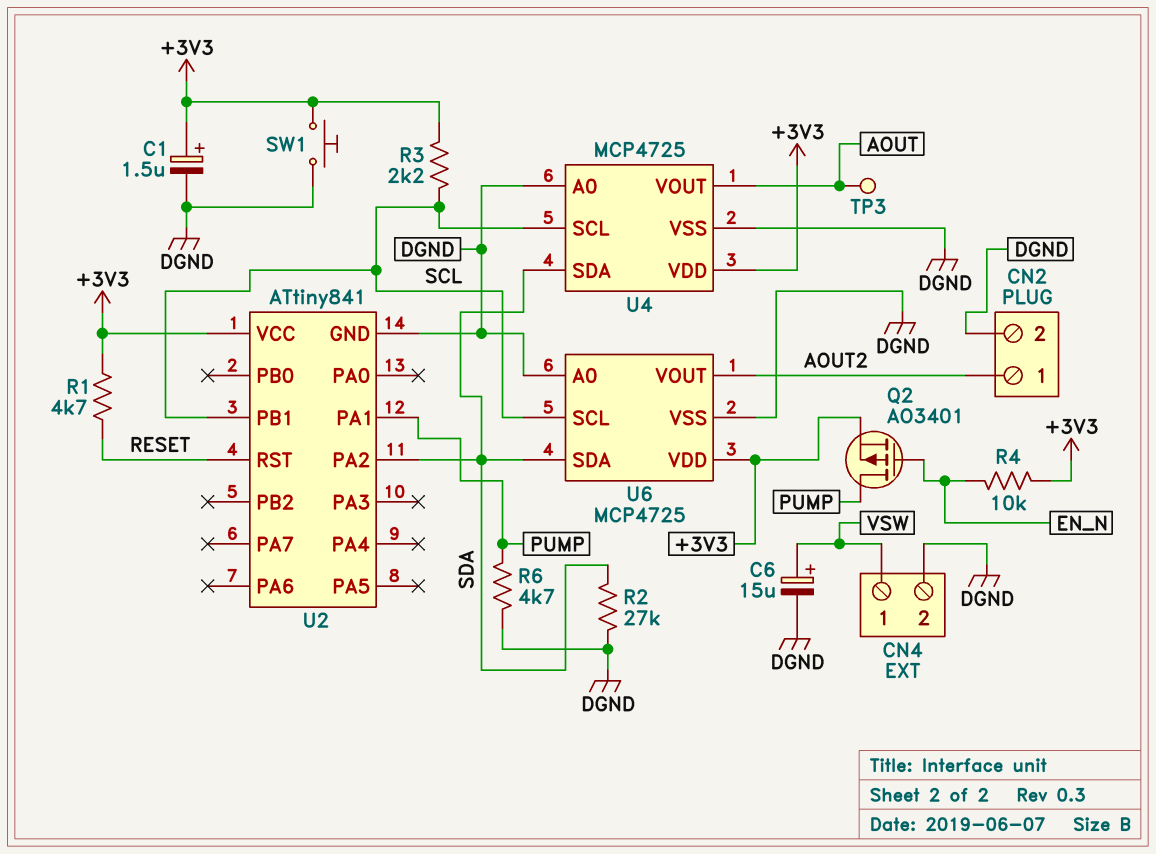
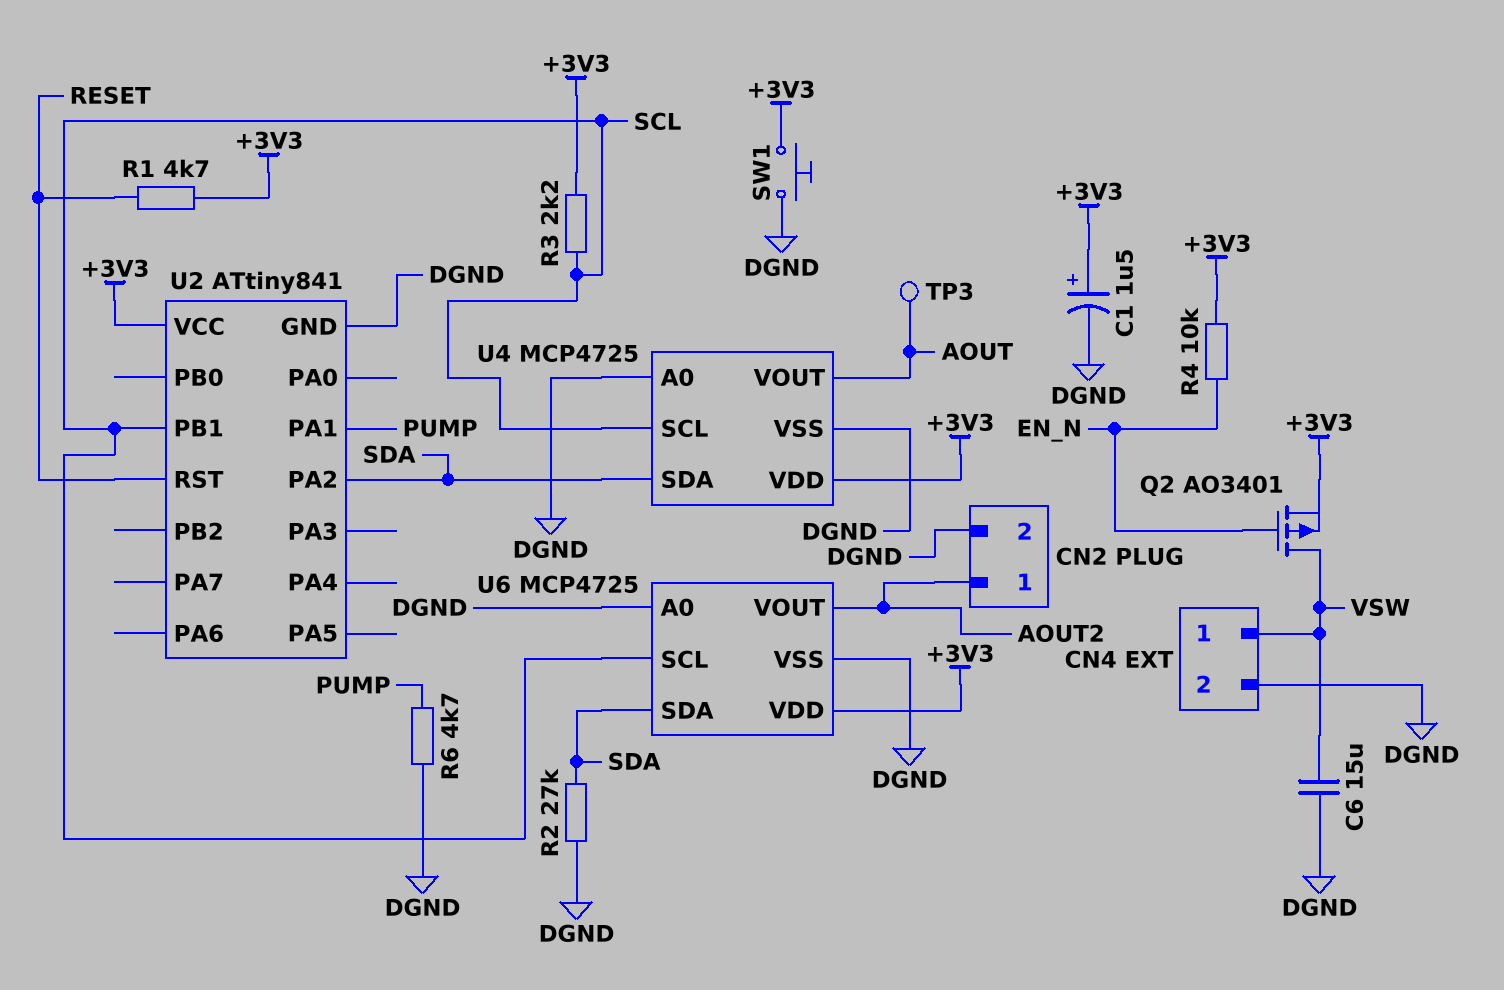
C6: 15uF (plus VSW, minus DGND) -> 15uF (DGND, VSW)
Q2: PMOS AO3401 (G EN_N, D PUMP, S +3V3) -> PMOS AO3401 (G EN_N, D VSW, S +3V3)

